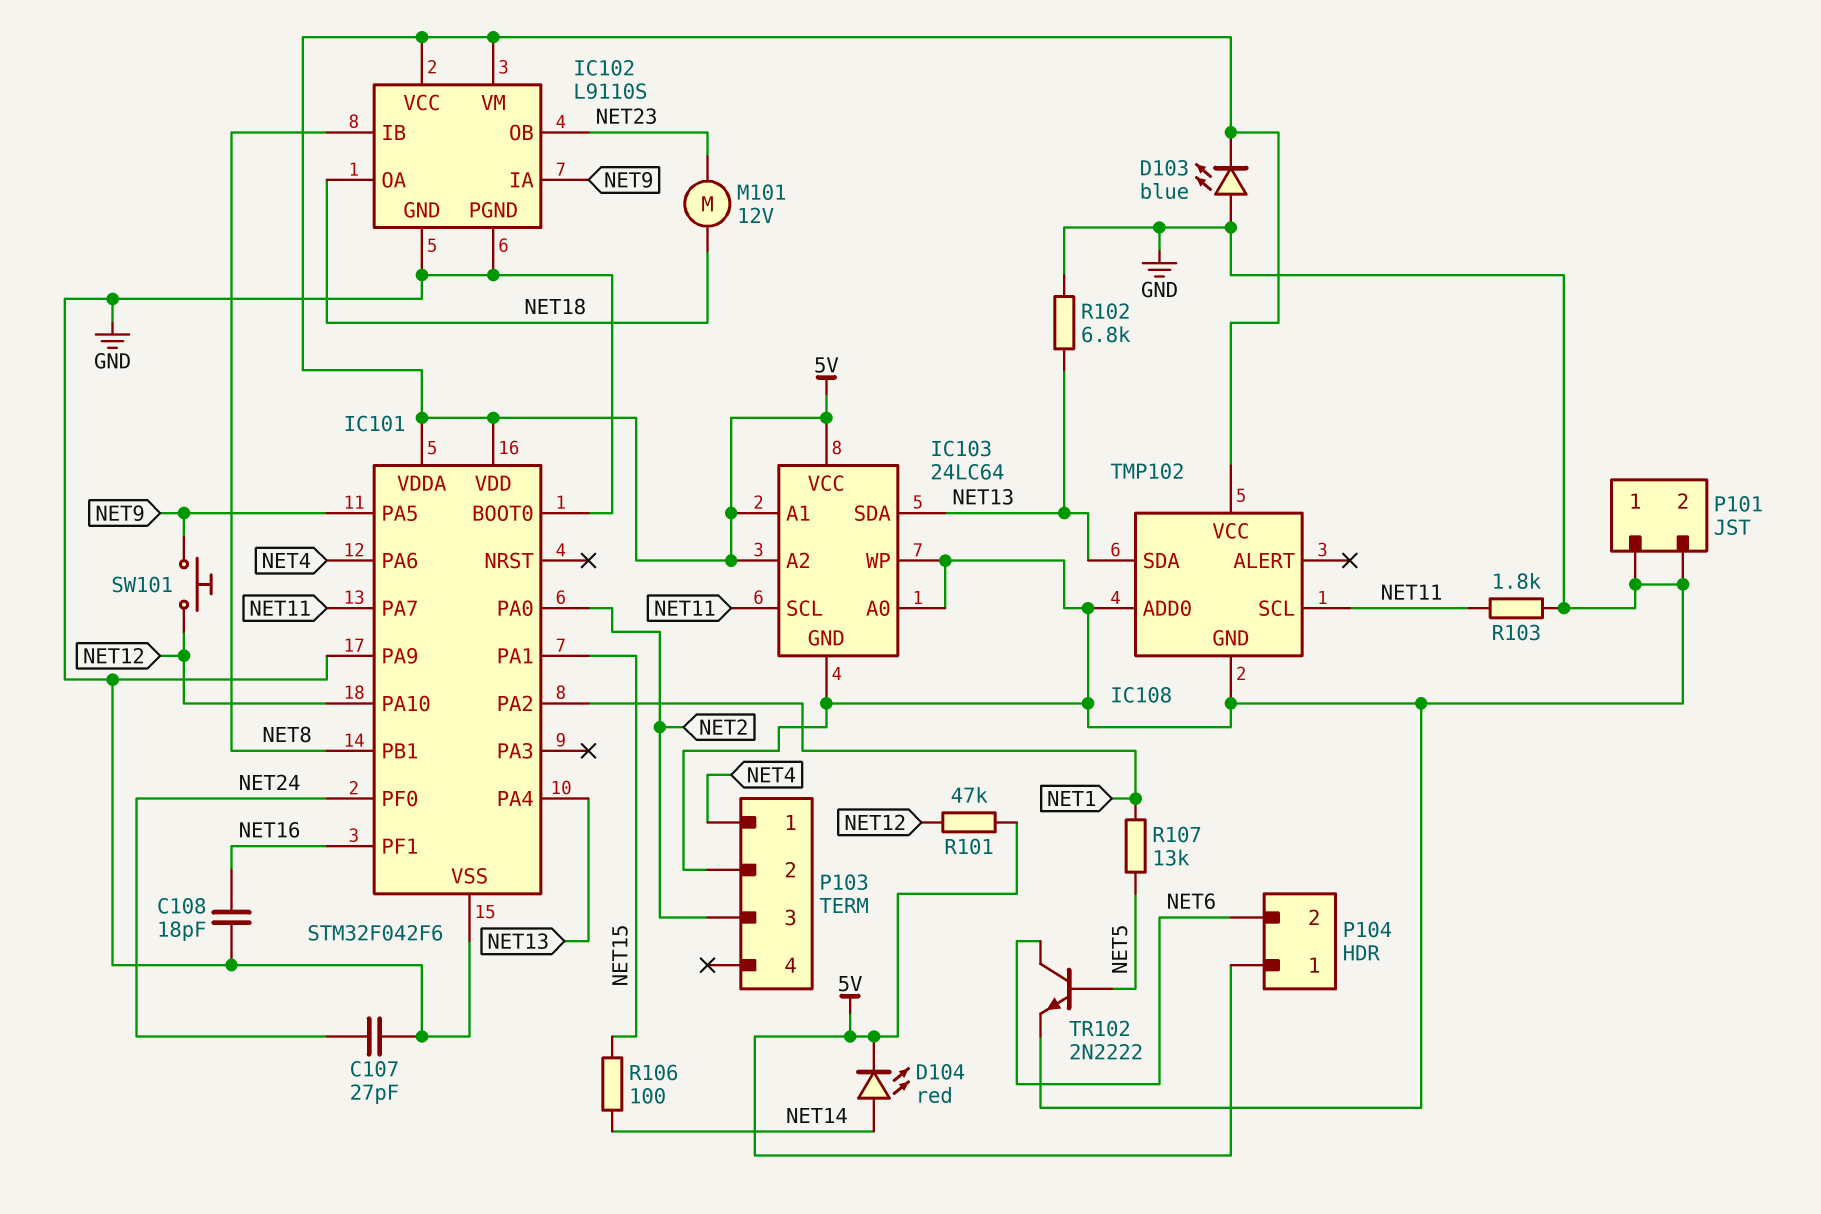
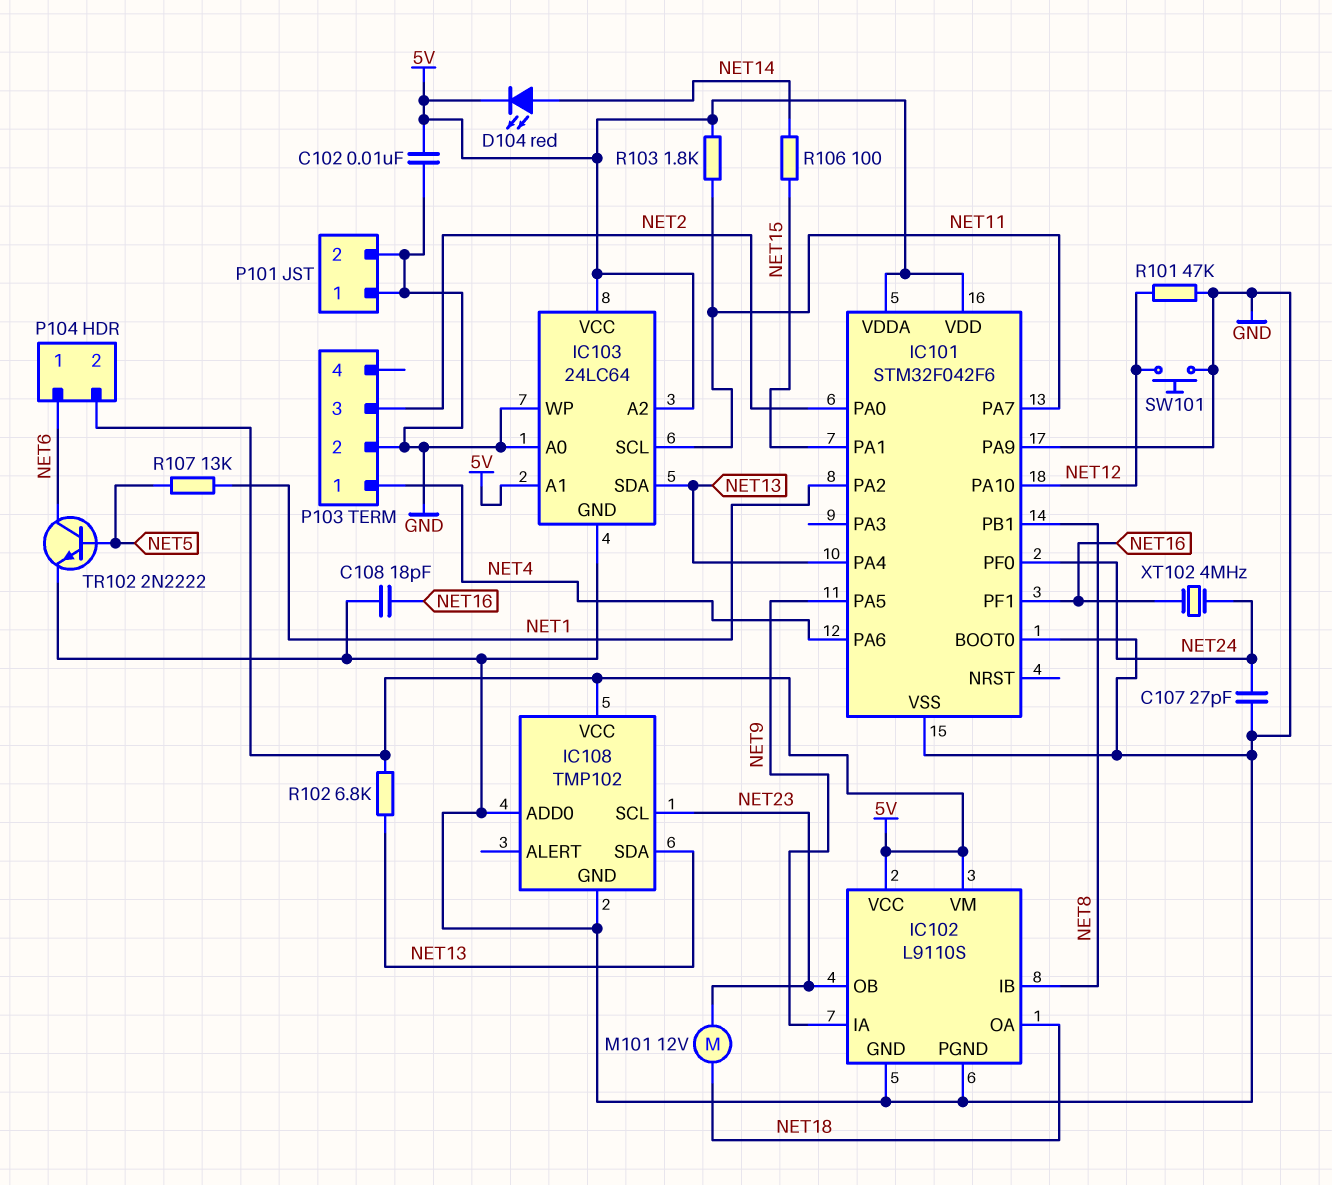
C102: none -> 10nF (5V, GND)
D103: LED blue (A GND, K 5V) -> none
IC108 pin SCL: NET11 -> NET23
P104 pin 1: 5V -> NET6
P104 pin 2: NET6 -> 5V
R101: 47k (5V, NET12) -> 47k (GND, NET12)
R102: 6.8k (GND, NET13) -> 6.8k (5V, NET13)
R103: 1.8k (GND, NET11) -> 1.8k (5V, NET11)
SW101: button (NET9, NET12) -> button (GND, NET12)
XT102: none -> 4MHz (NET16, NET24)

